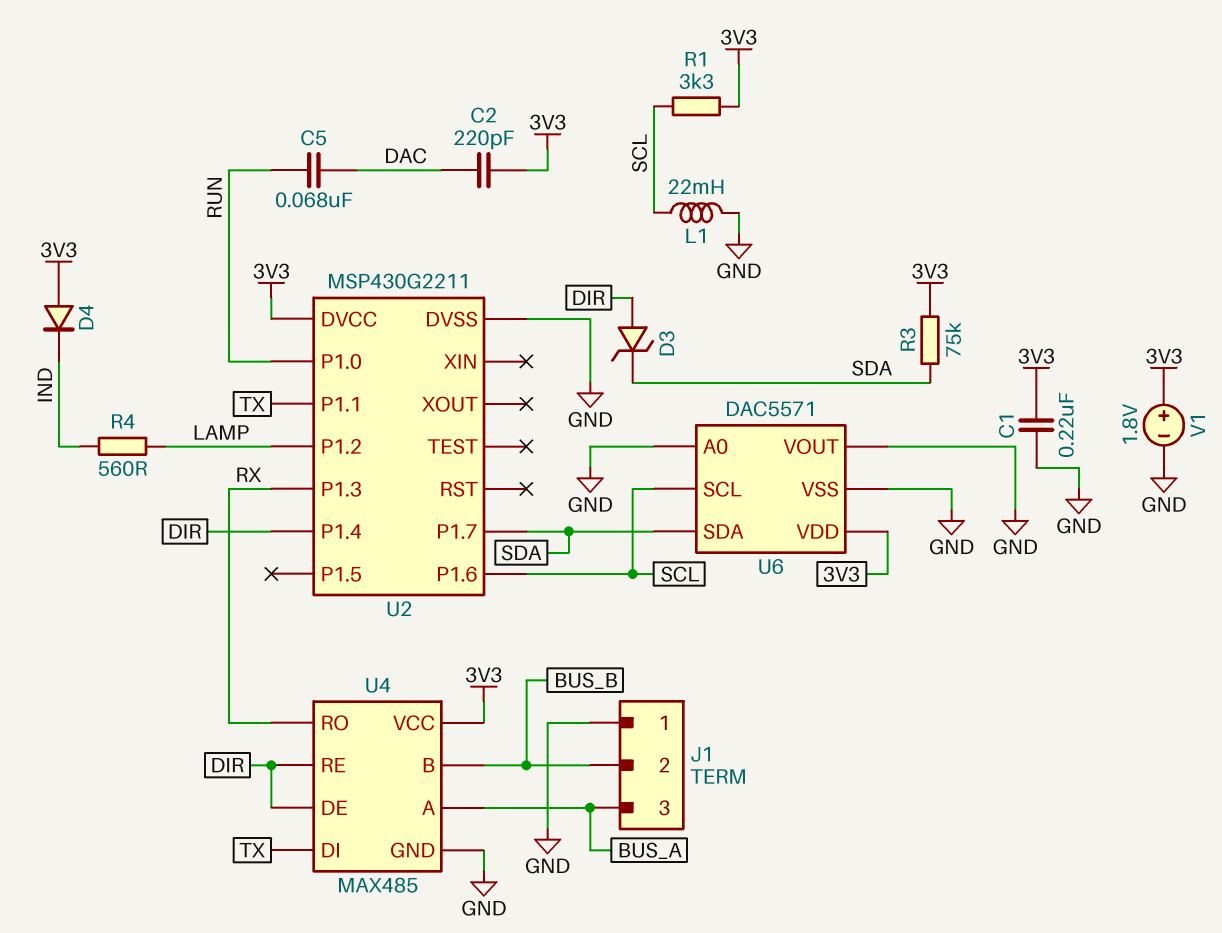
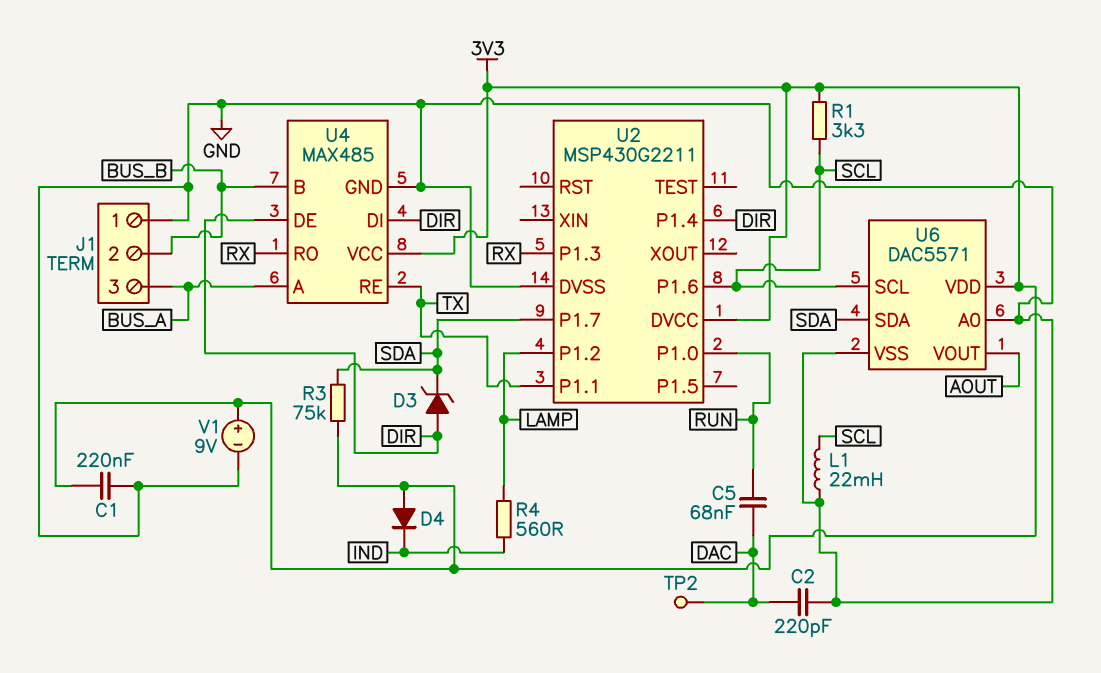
C2: 220pF (3V3, DAC) -> 220pF (DAC, GND)
TP2: none -> test point (DAC)
U4 pin DI: TX -> DIR
U4 pin RE: DIR -> TX
U6 pin VOUT: GND -> AOUT
V1: 1.8V (plus 3V3, minus GND) -> 9V (plus 3V3, minus GND)

